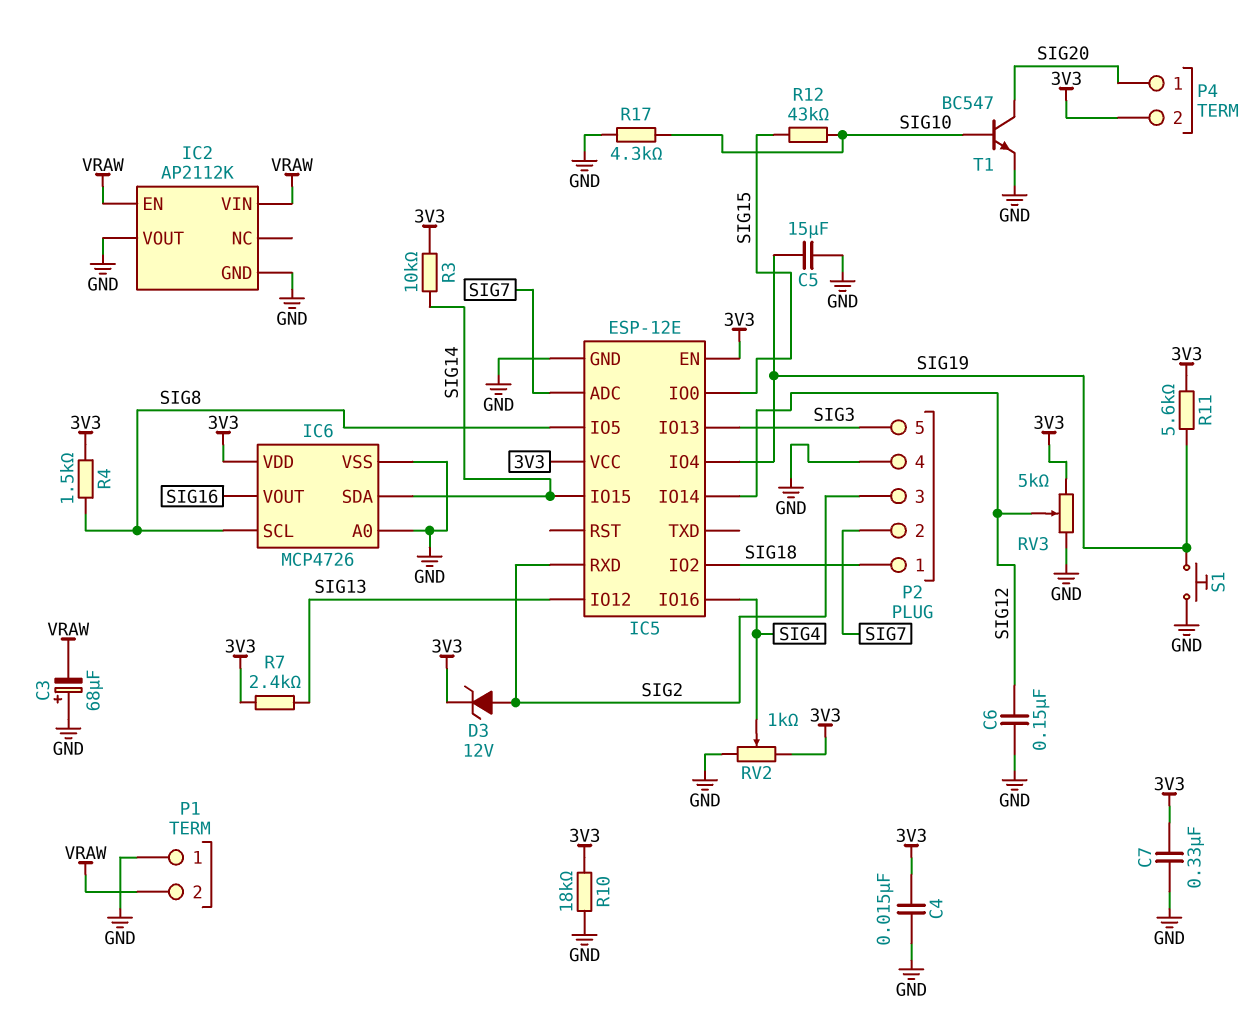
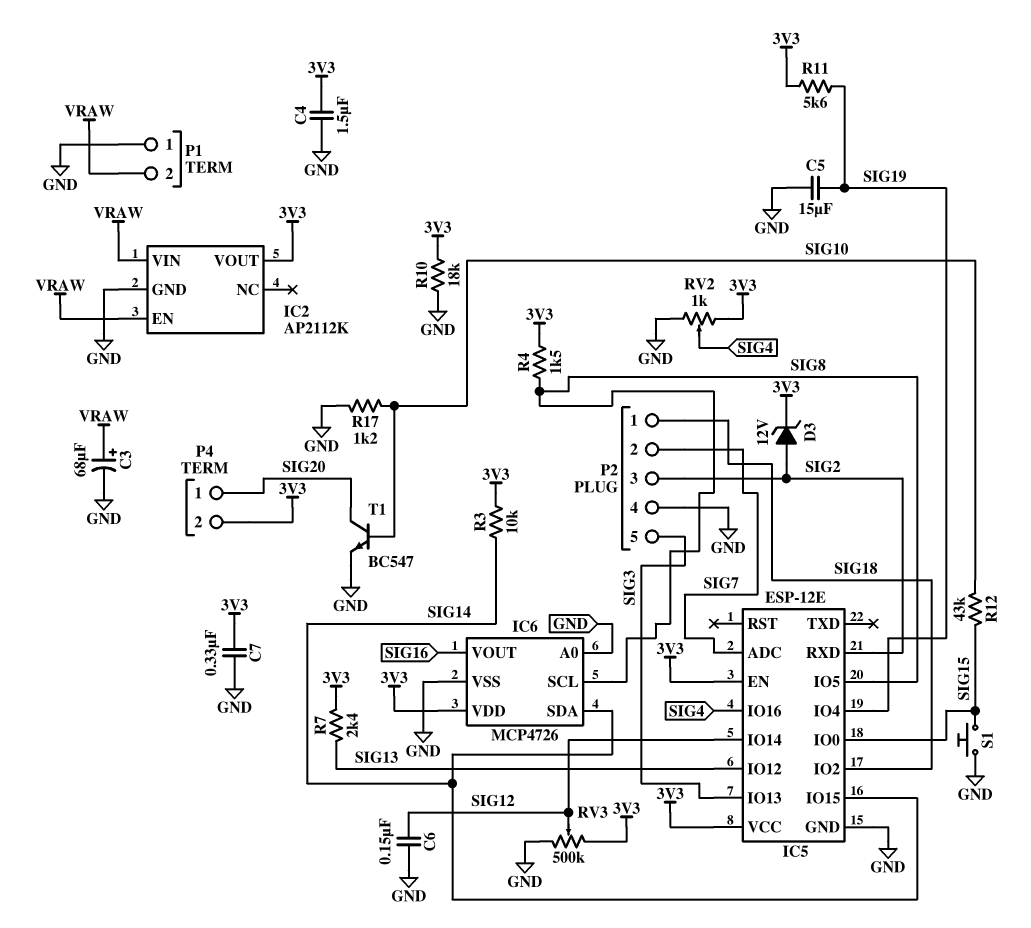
C3: 68uF (plus GND, minus VRAW) -> 68uF (plus VRAW, minus GND)
C4: 15nF (3V3, GND) -> 1.5uF (3V3, GND)
IC2 pin VOUT: GND -> 3V3
R17: 4.3k (GND, SIG10) -> 1.2k (GND, SIG10)
RV3: 5k (3V3, GND, wiper SIG12) -> 500k (3V3, GND, wiper SIG12)
S1: button (GND, SIG19) -> button (GND, SIG15)

